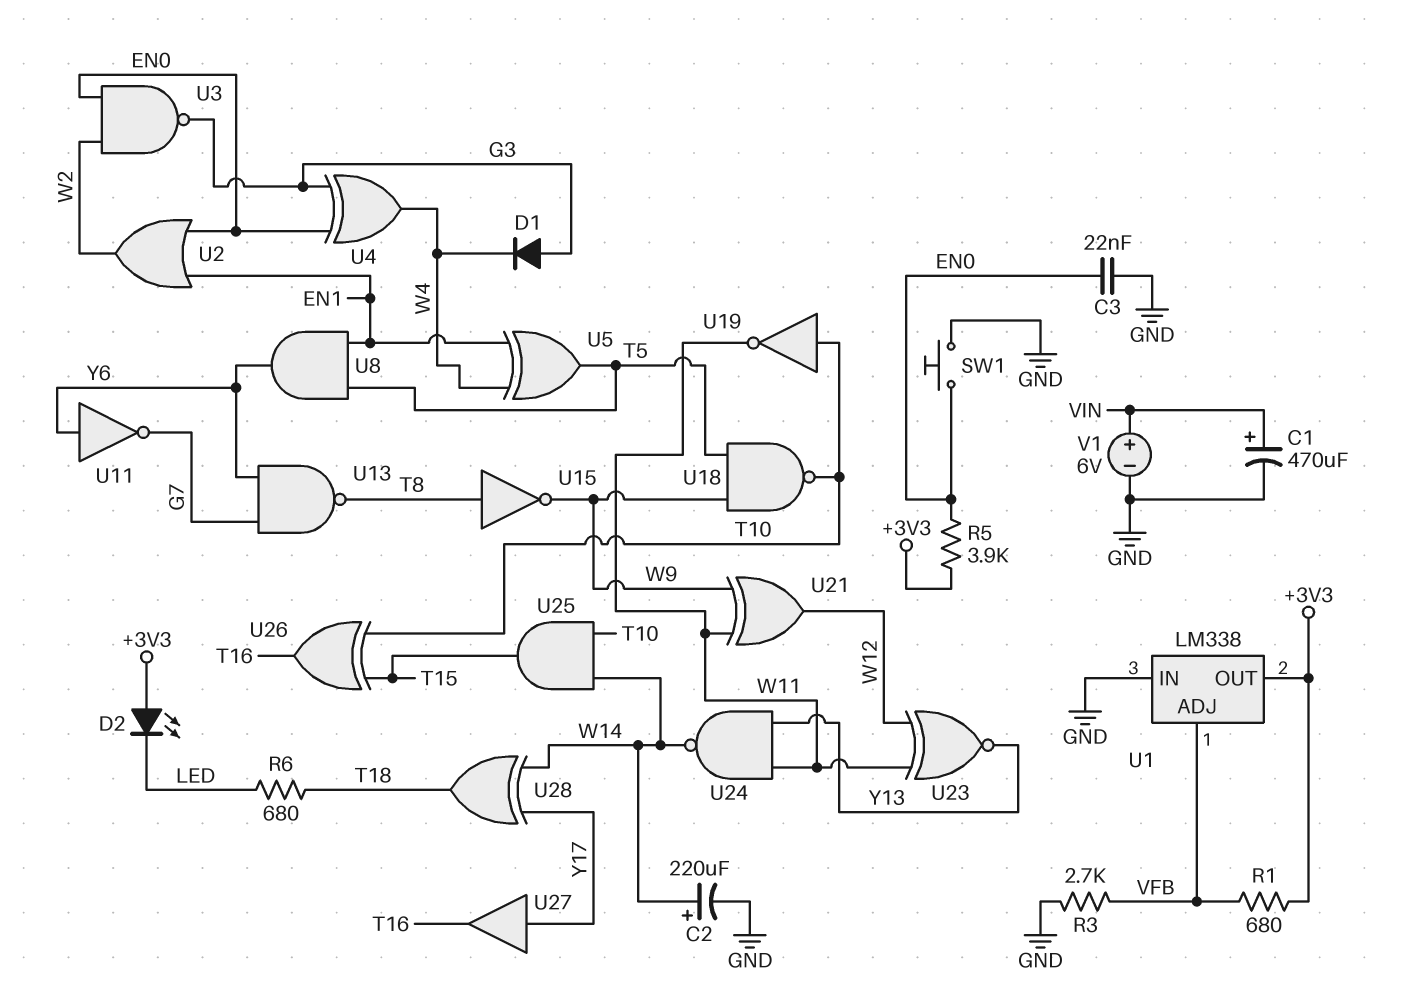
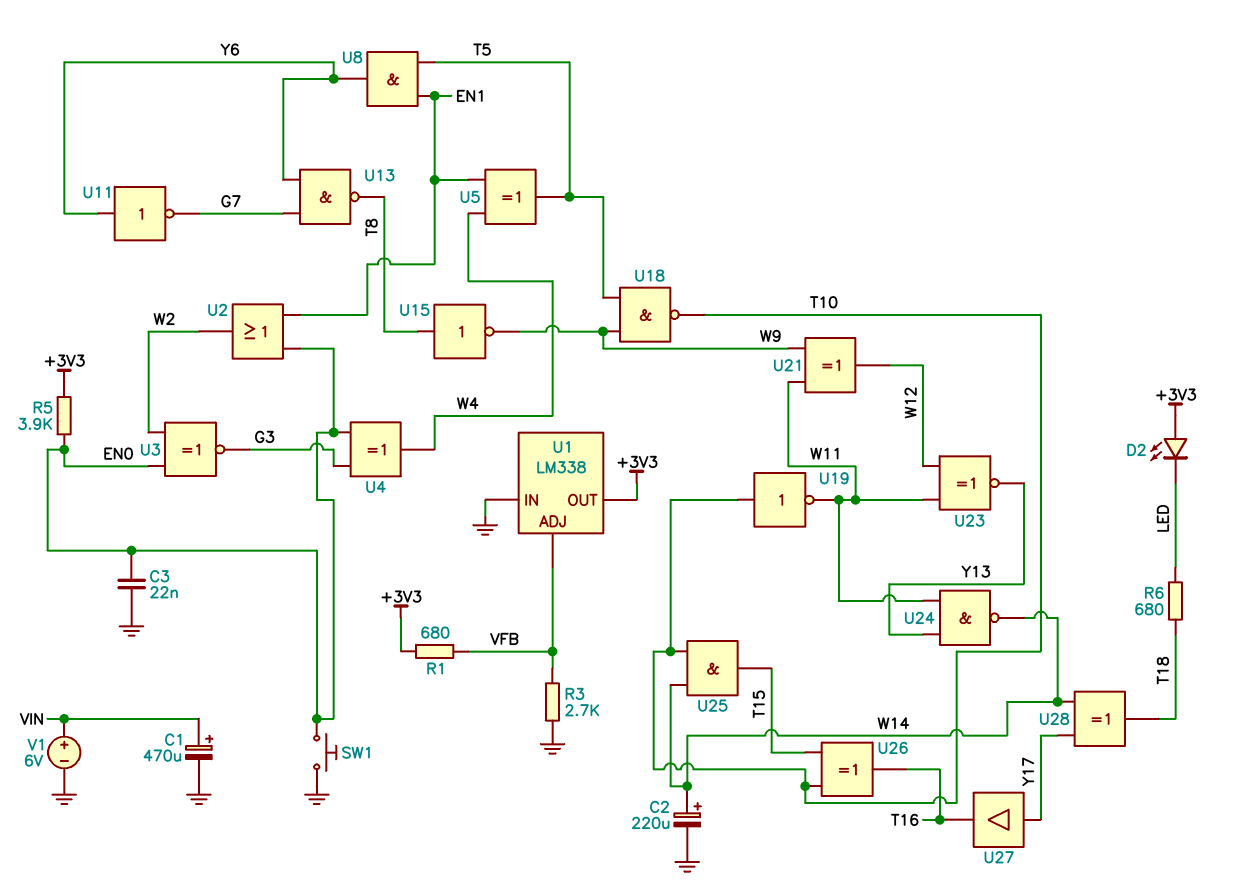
D1: diode (A G3, K W4) -> none
U3: NAND (in EN0, in W2, out G3) -> XNOR (in EN0, in W2, out G3)

